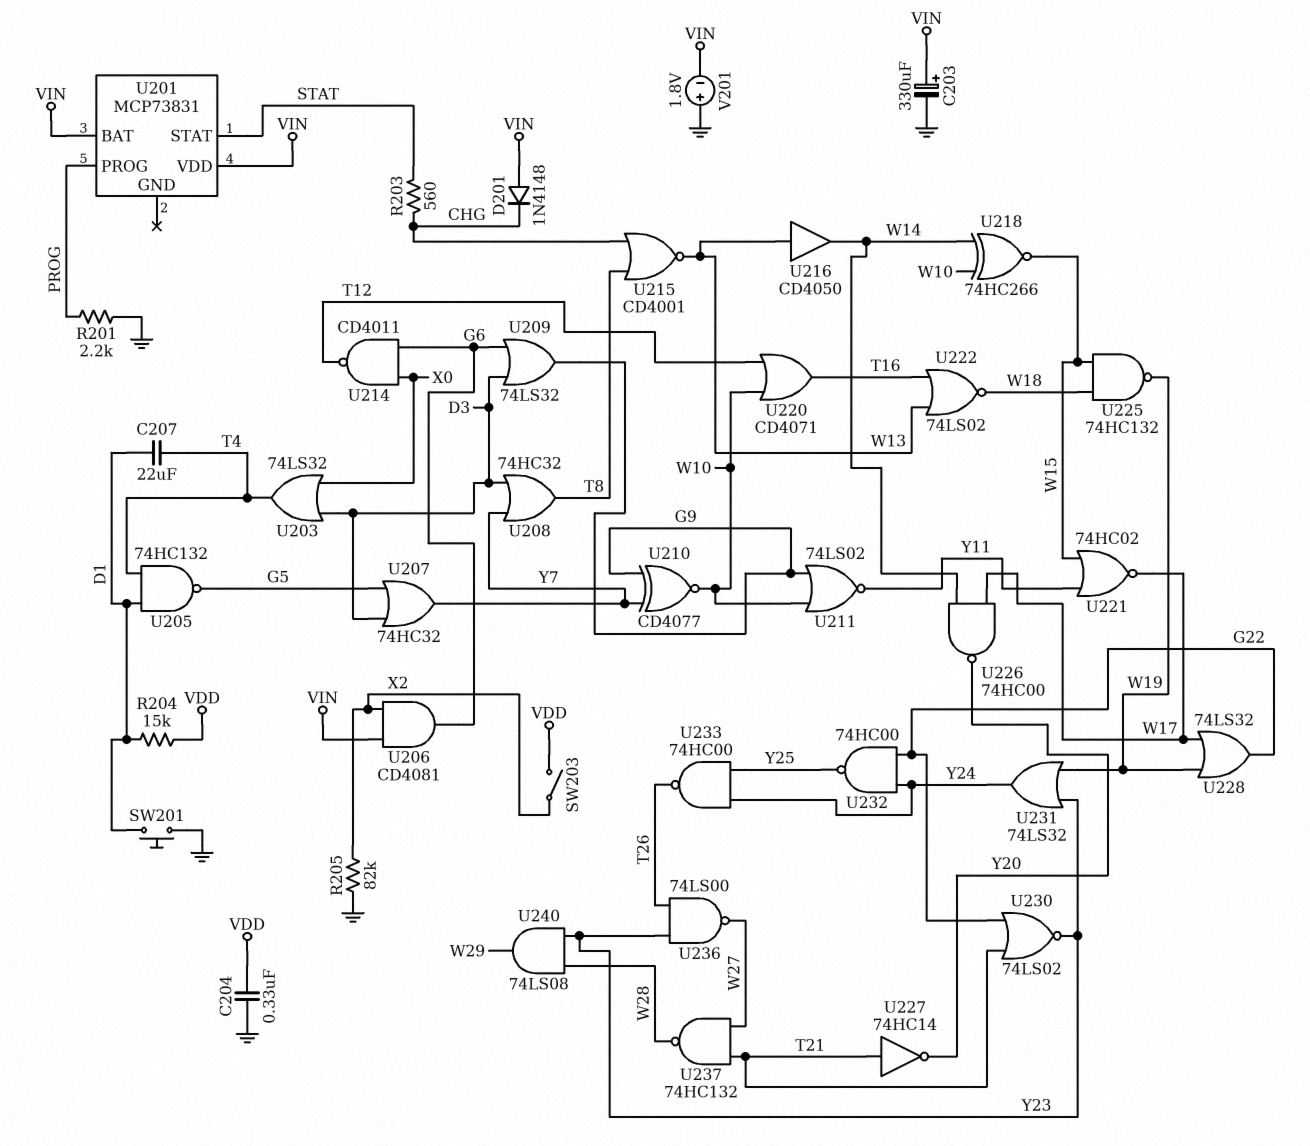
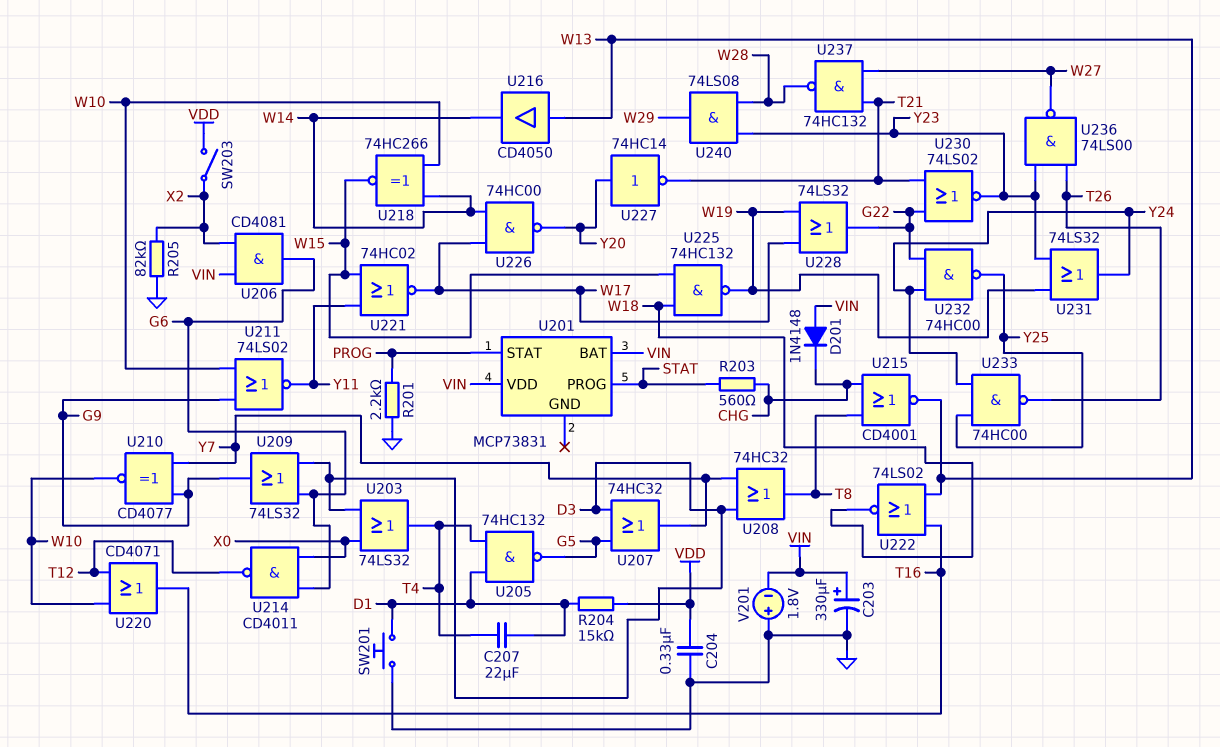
U201 pin PROG: PROG -> STAT
U201 pin STAT: STAT -> PROG
U227: NOT 74HC14 (in T21, out Y20) -> NOT 74HC14 (in Y20, out T21)

